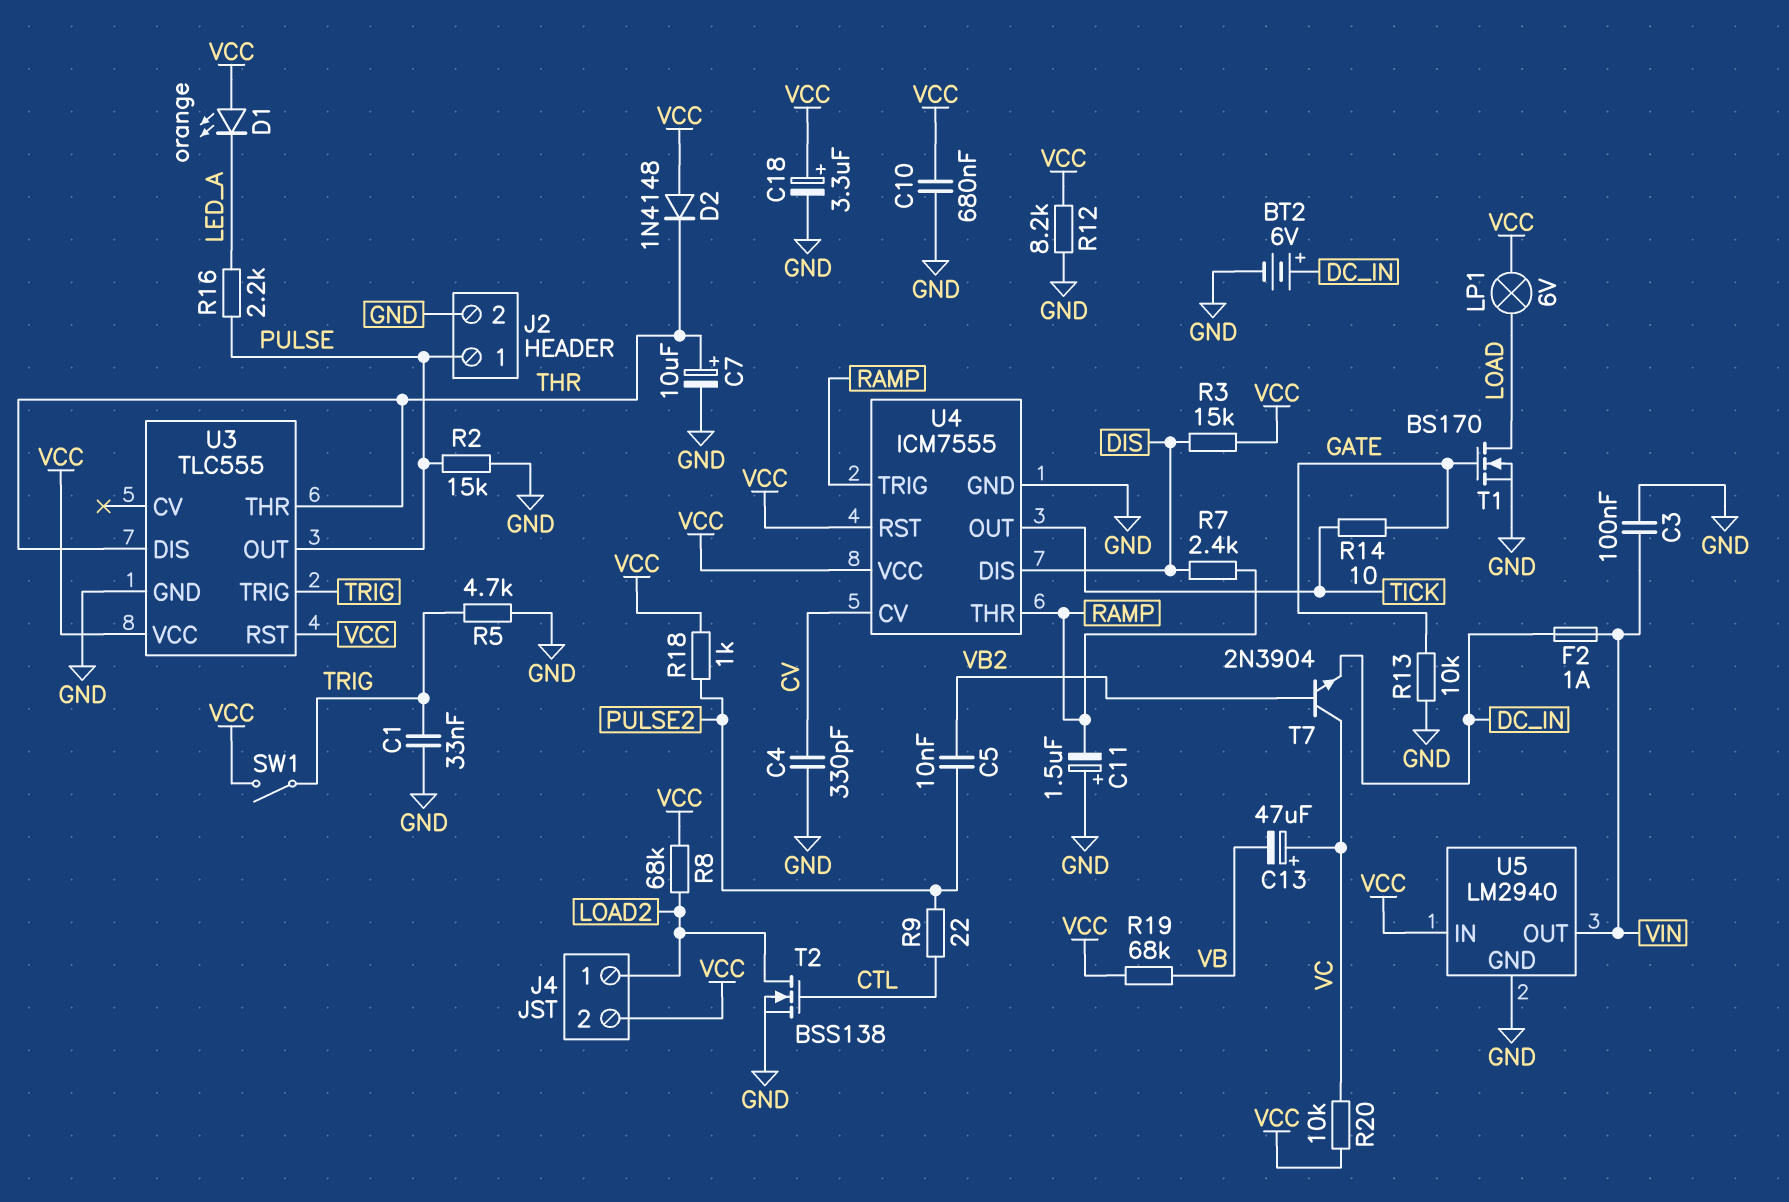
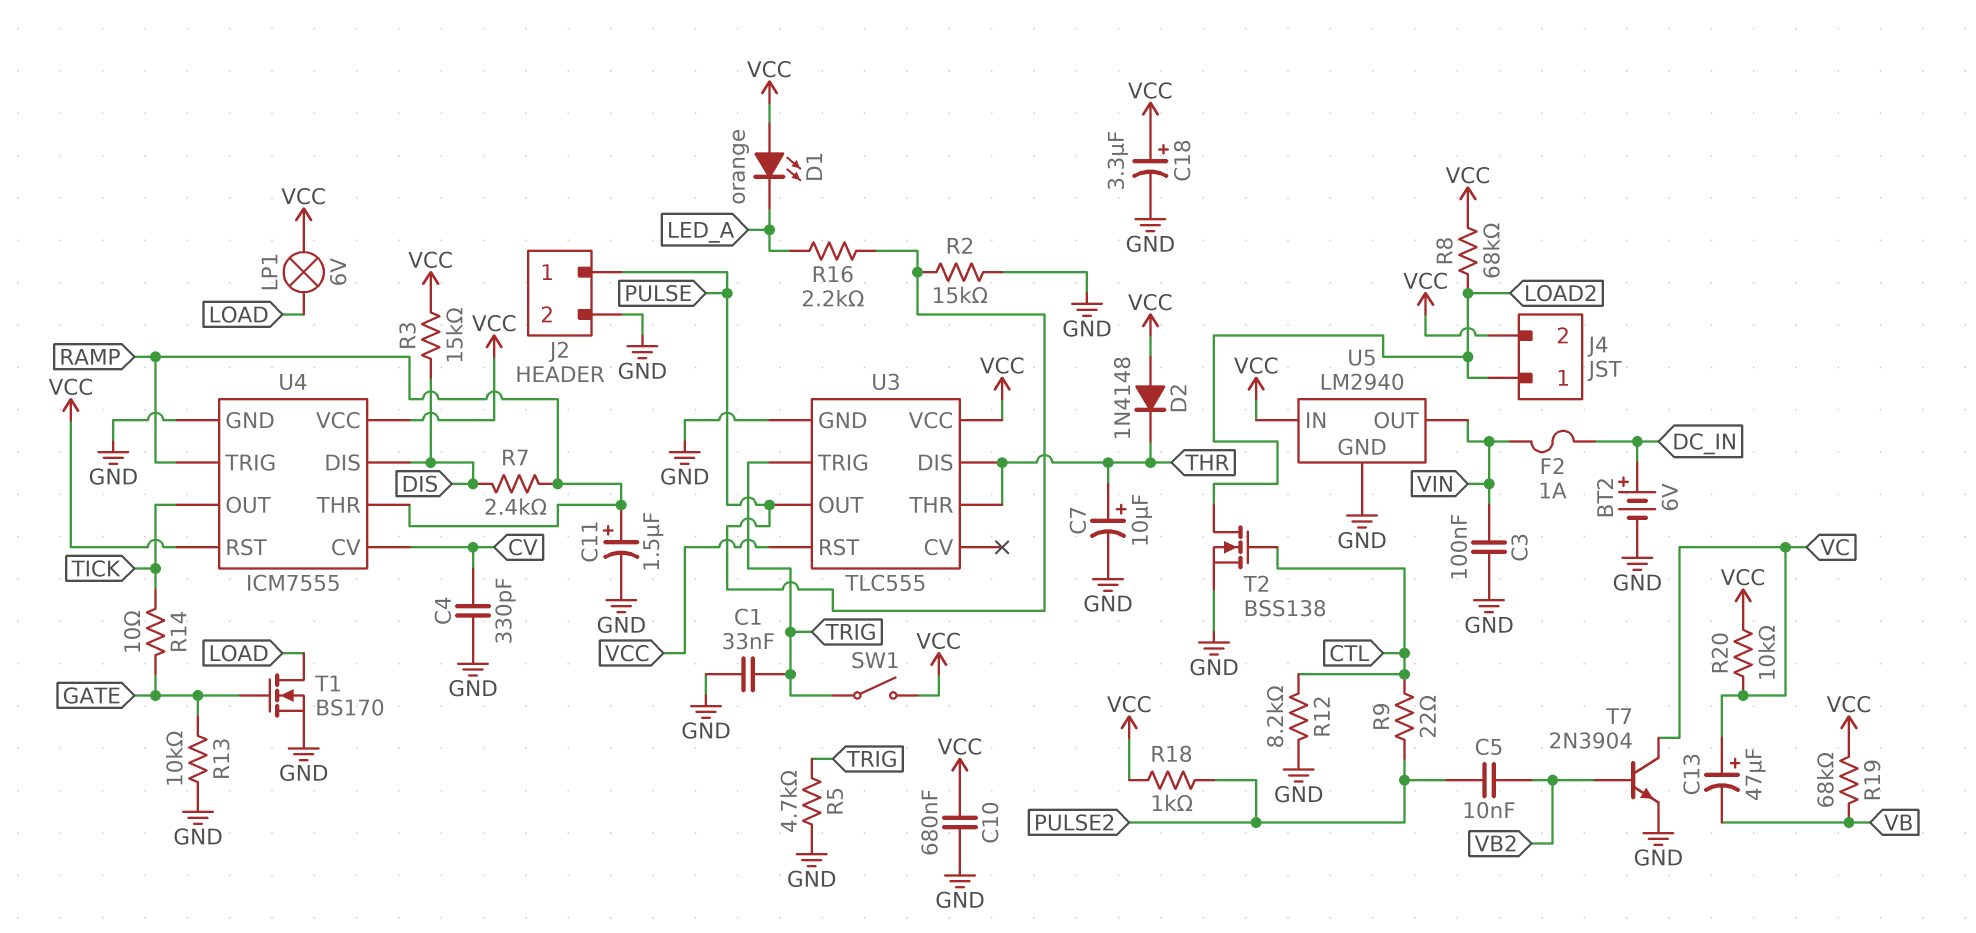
C11: 1.5uF (plus GND, minus RAMP) -> 1.5uF (plus RAMP, minus GND)
R12: 8.2k (GND, VCC) -> 8.2k (CTL, GND)
T7: NPN 2N3904 (B VB2, C VC, E DC_IN) -> NPN 2N3904 (B VB2, C VC, E GND)

